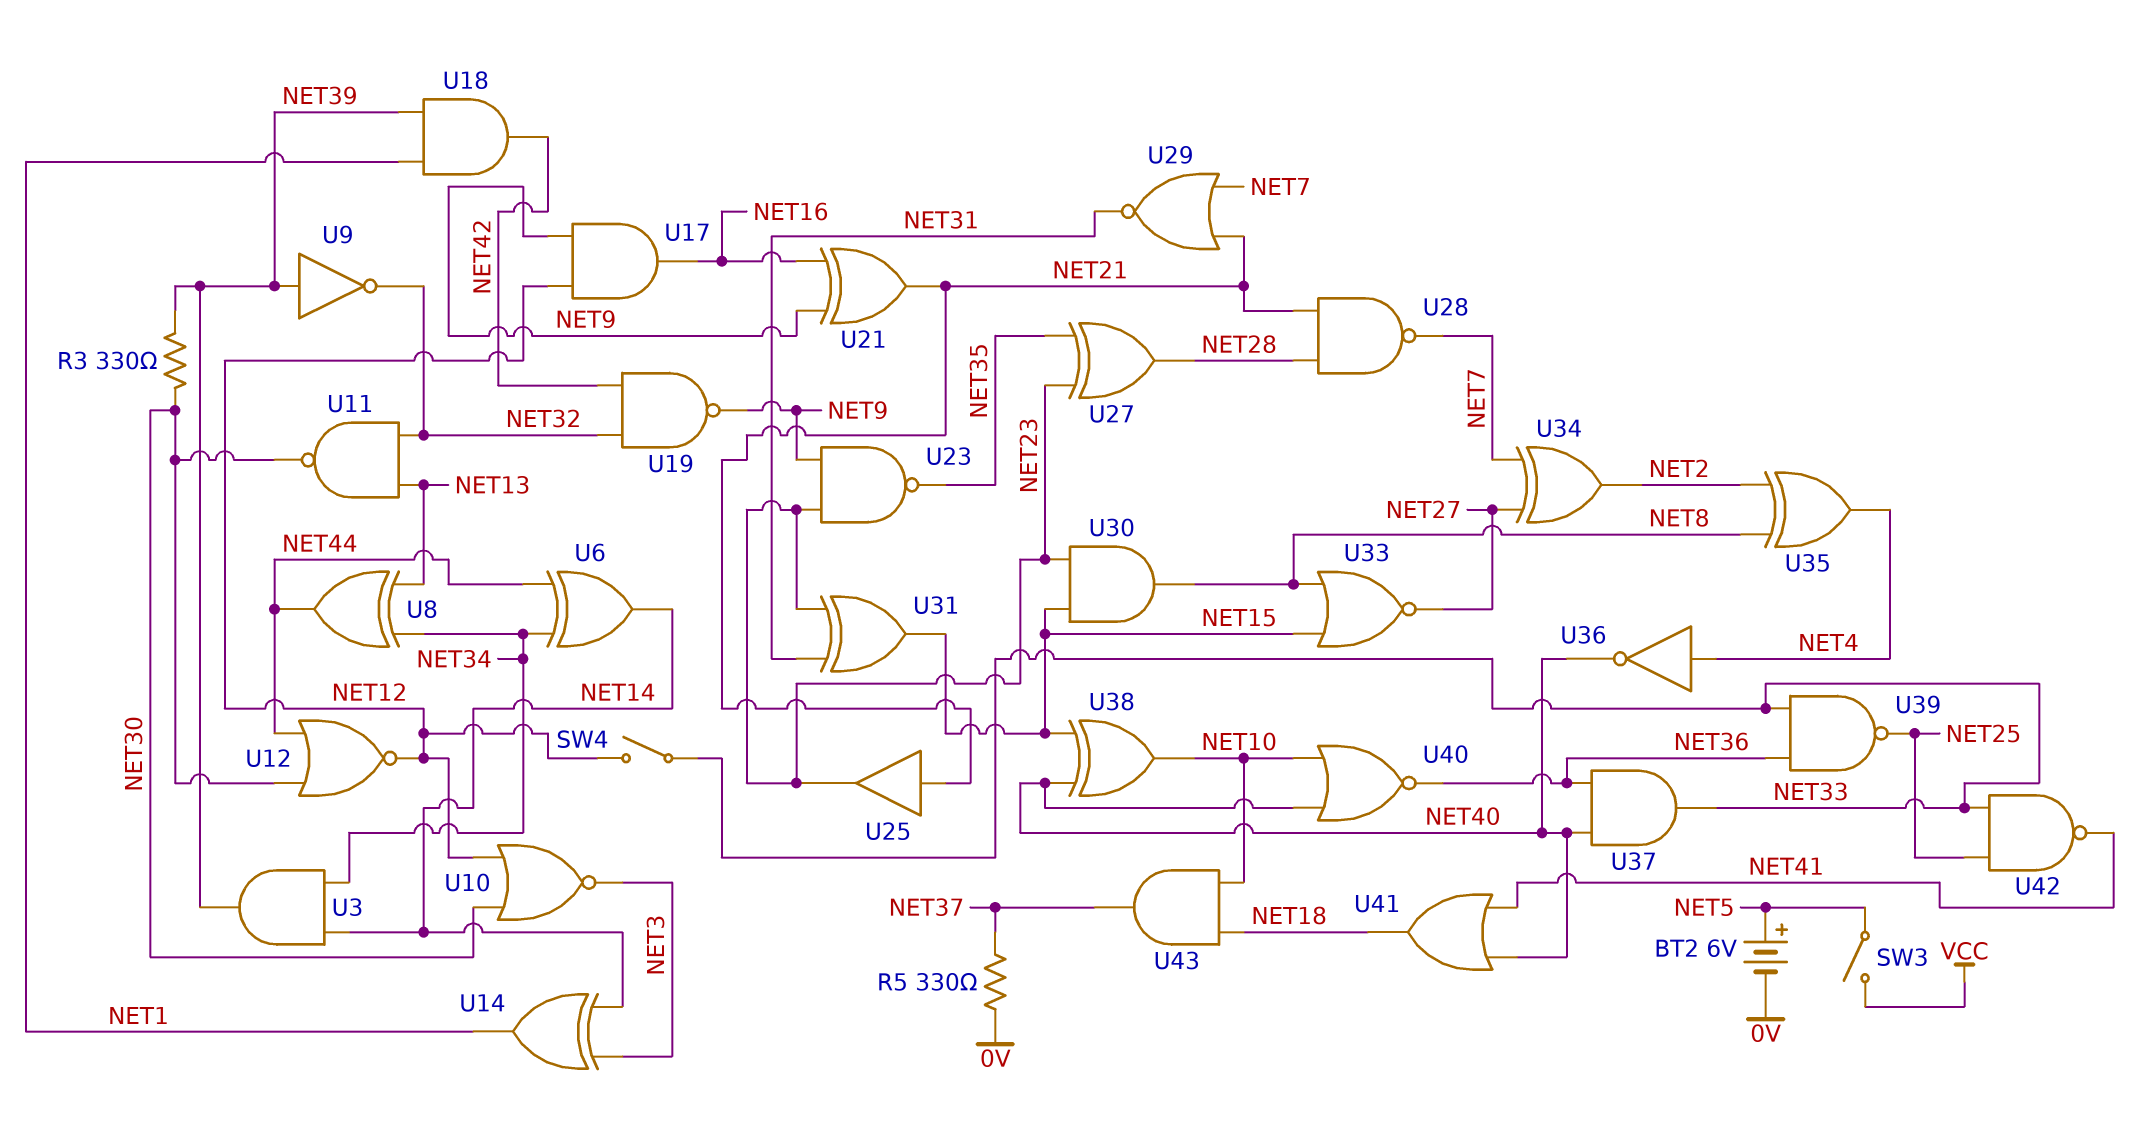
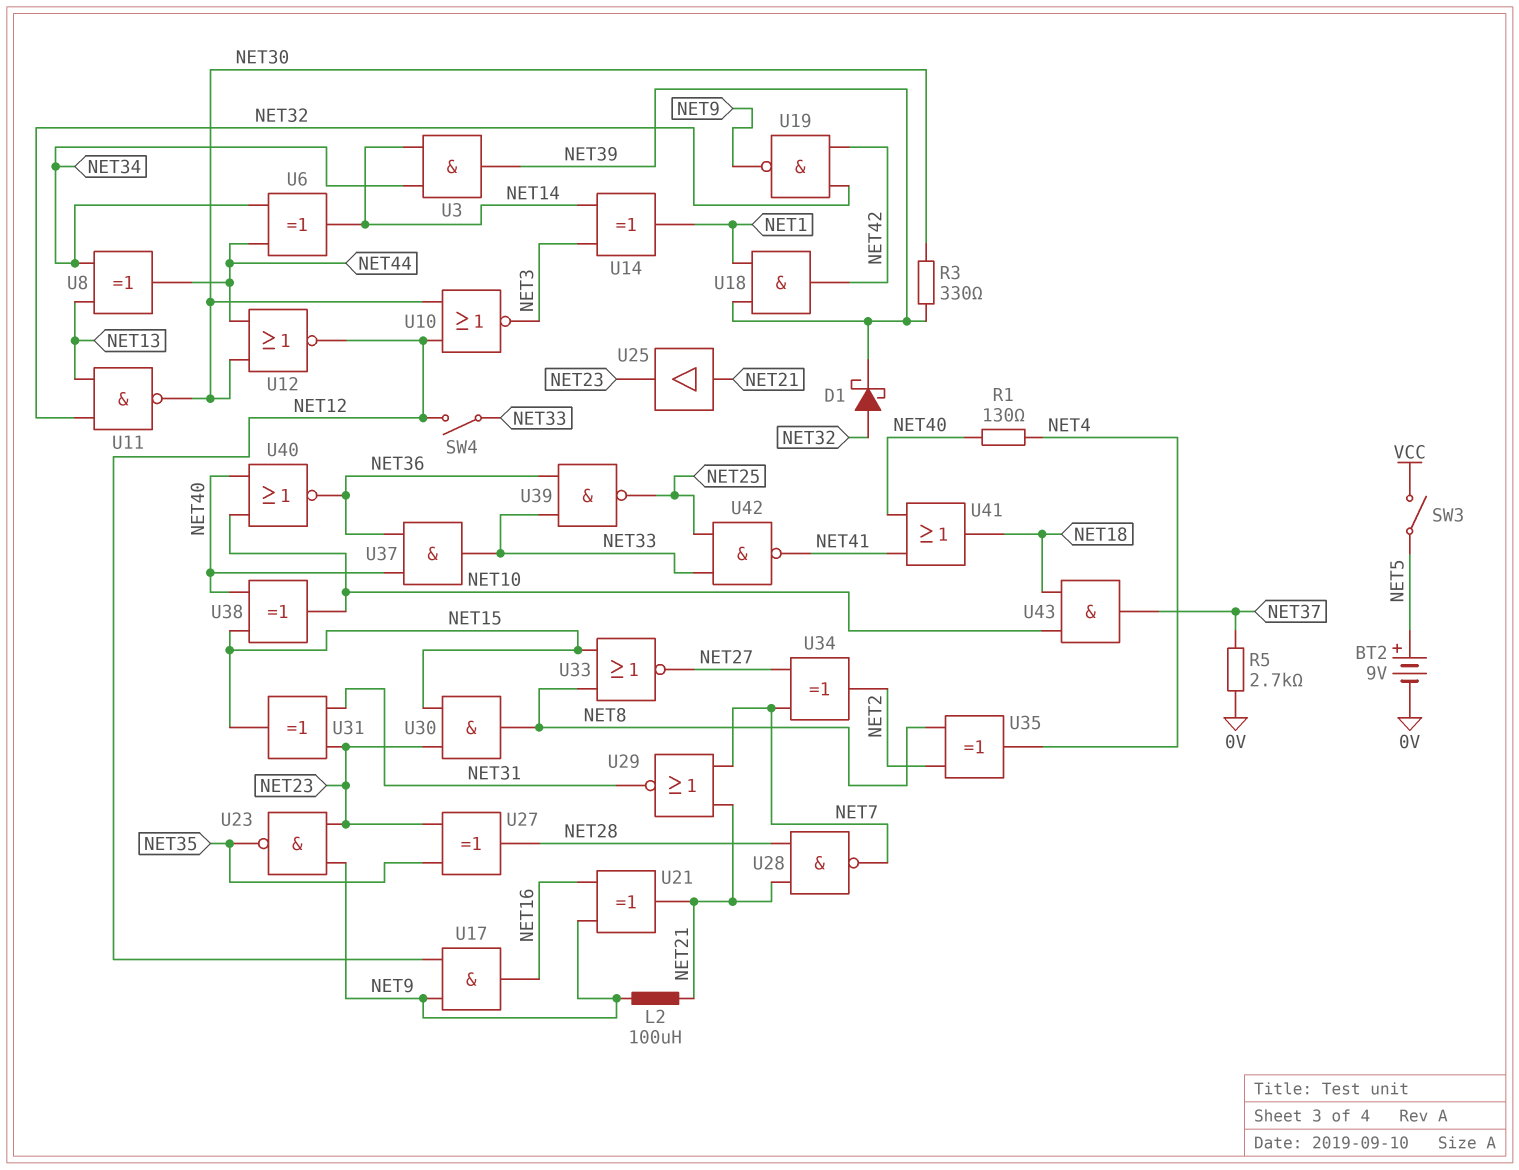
BT2: 6V (plus NET5, minus 0V) -> 9V (plus NET5, minus 0V)
D1: none -> schottky (A NET32, K NET39)
L2: none -> 100uH (NET9, NET21)
R1: none -> 130 (NET4, NET40)
R5: 330 (0V, NET37) -> 2.7k (0V, NET37)
U9: NOT (in NET39, out NET32) -> none
U36: NOT (in NET4, out NET40) -> none

